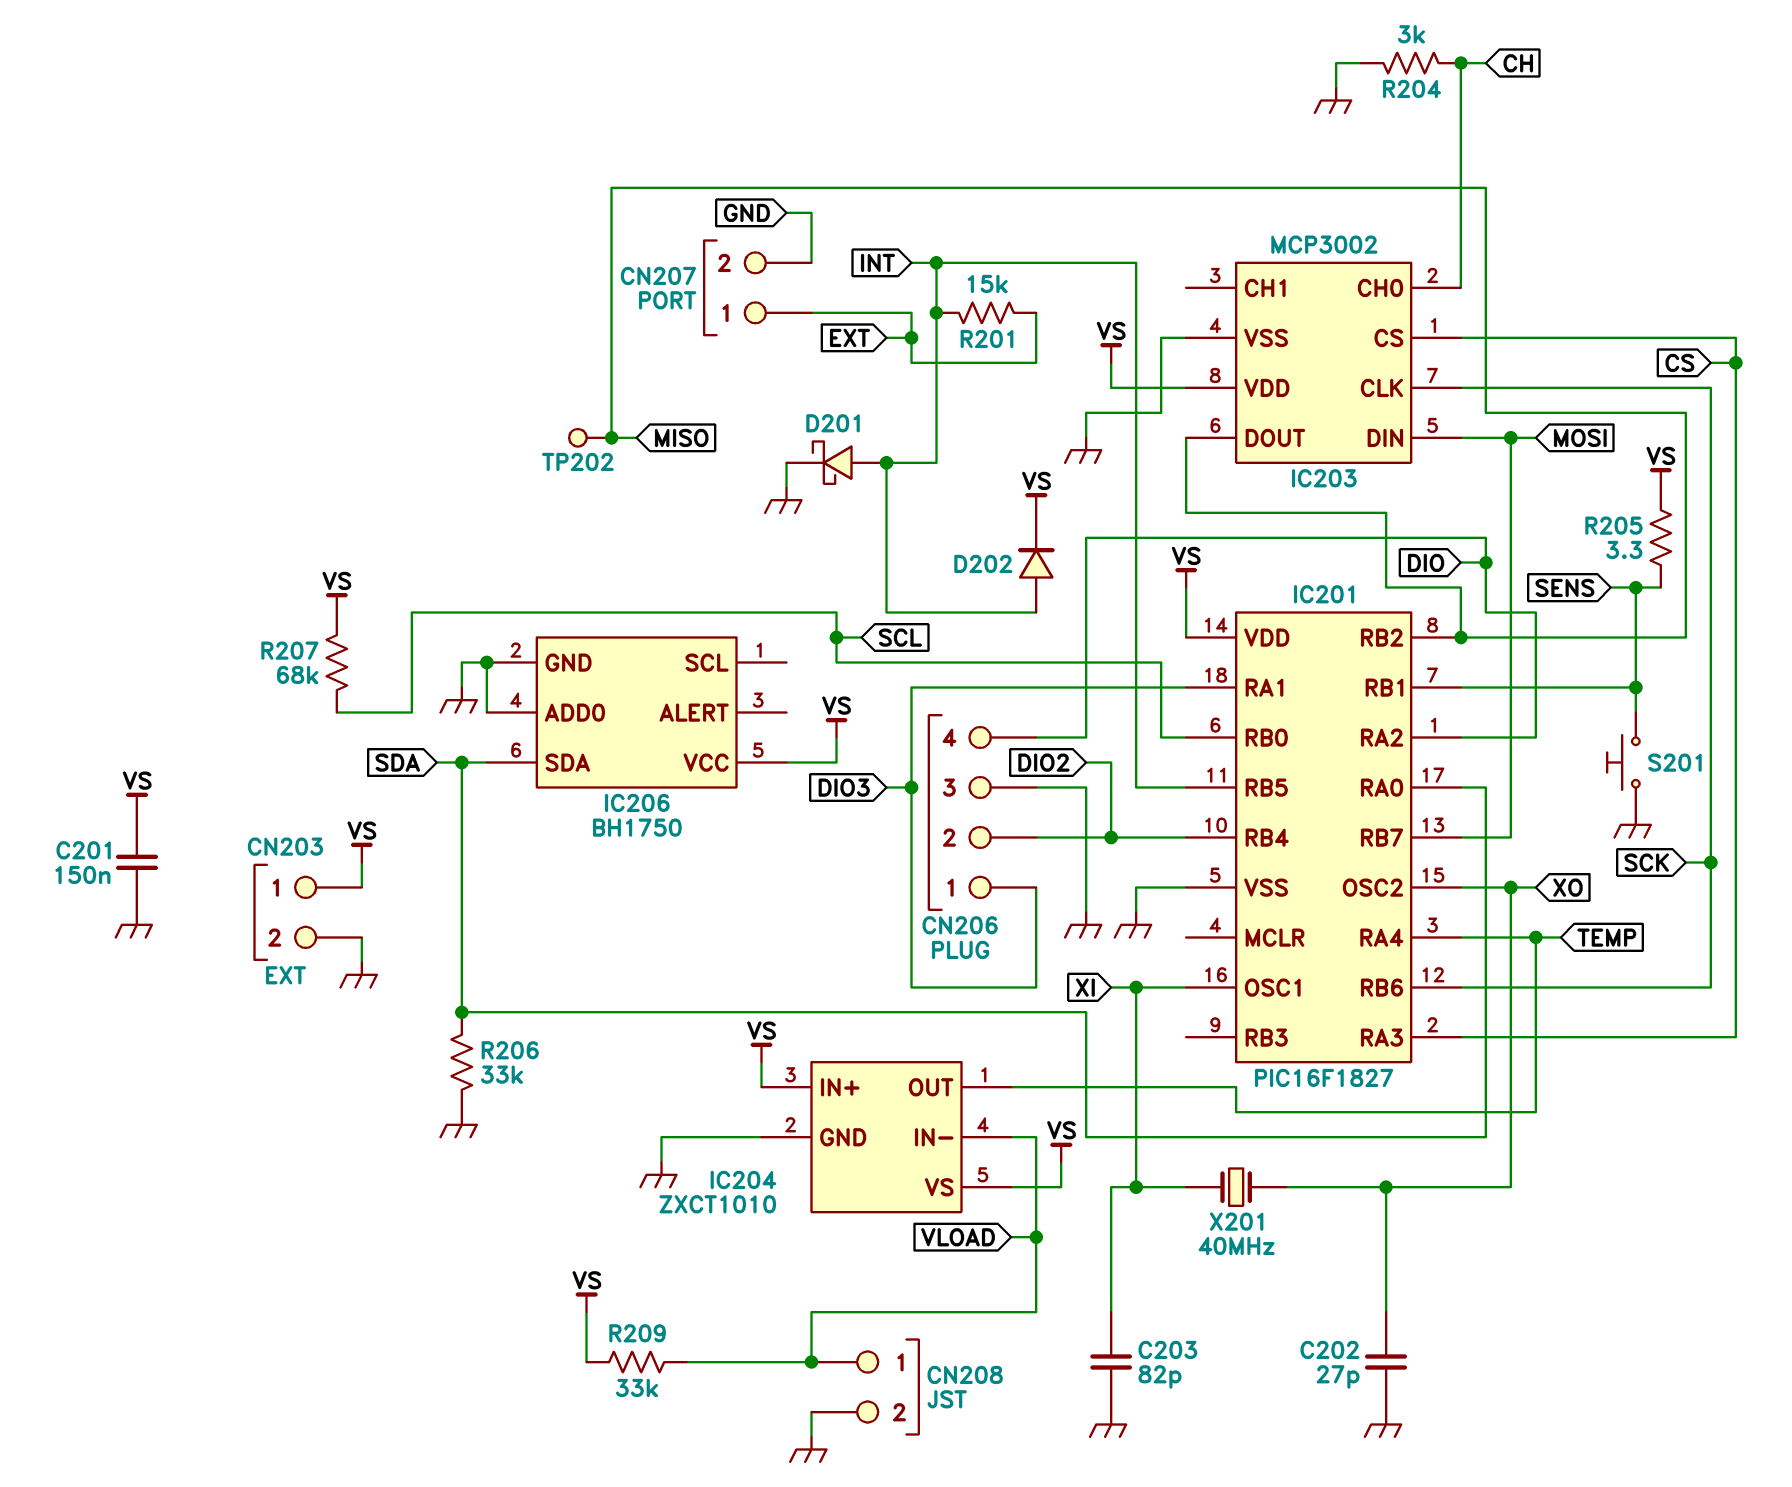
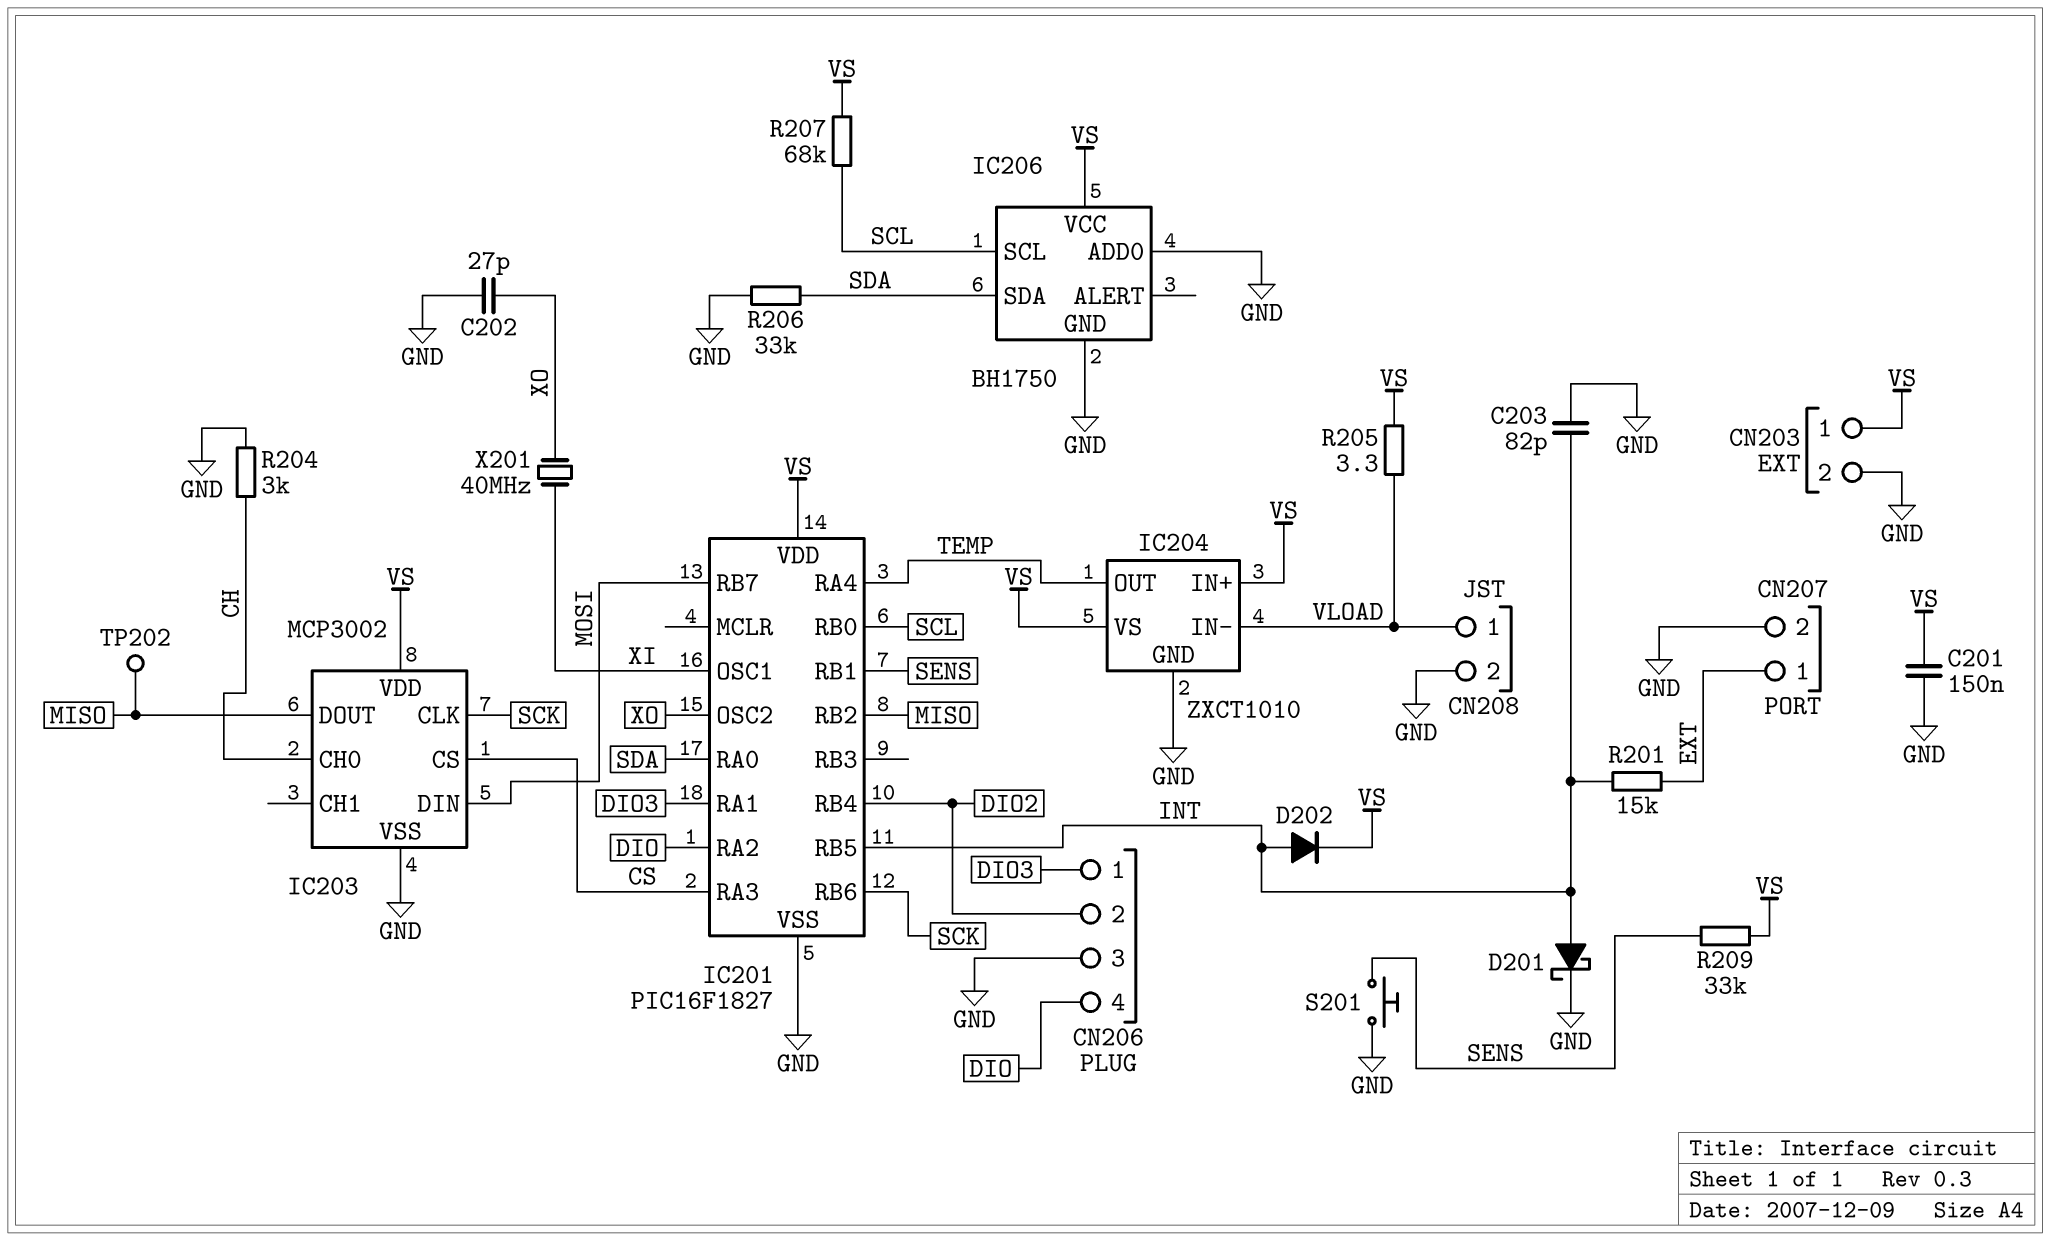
C203: 82pF (GND, XI) -> 82pF (GND, INT)
IC206 pin SCL: none -> SCL
R205: 3.3 (SENS, VS) -> 3.3 (VLOAD, VS)
R209: 33k (VLOAD, VS) -> 33k (SENS, VS)

